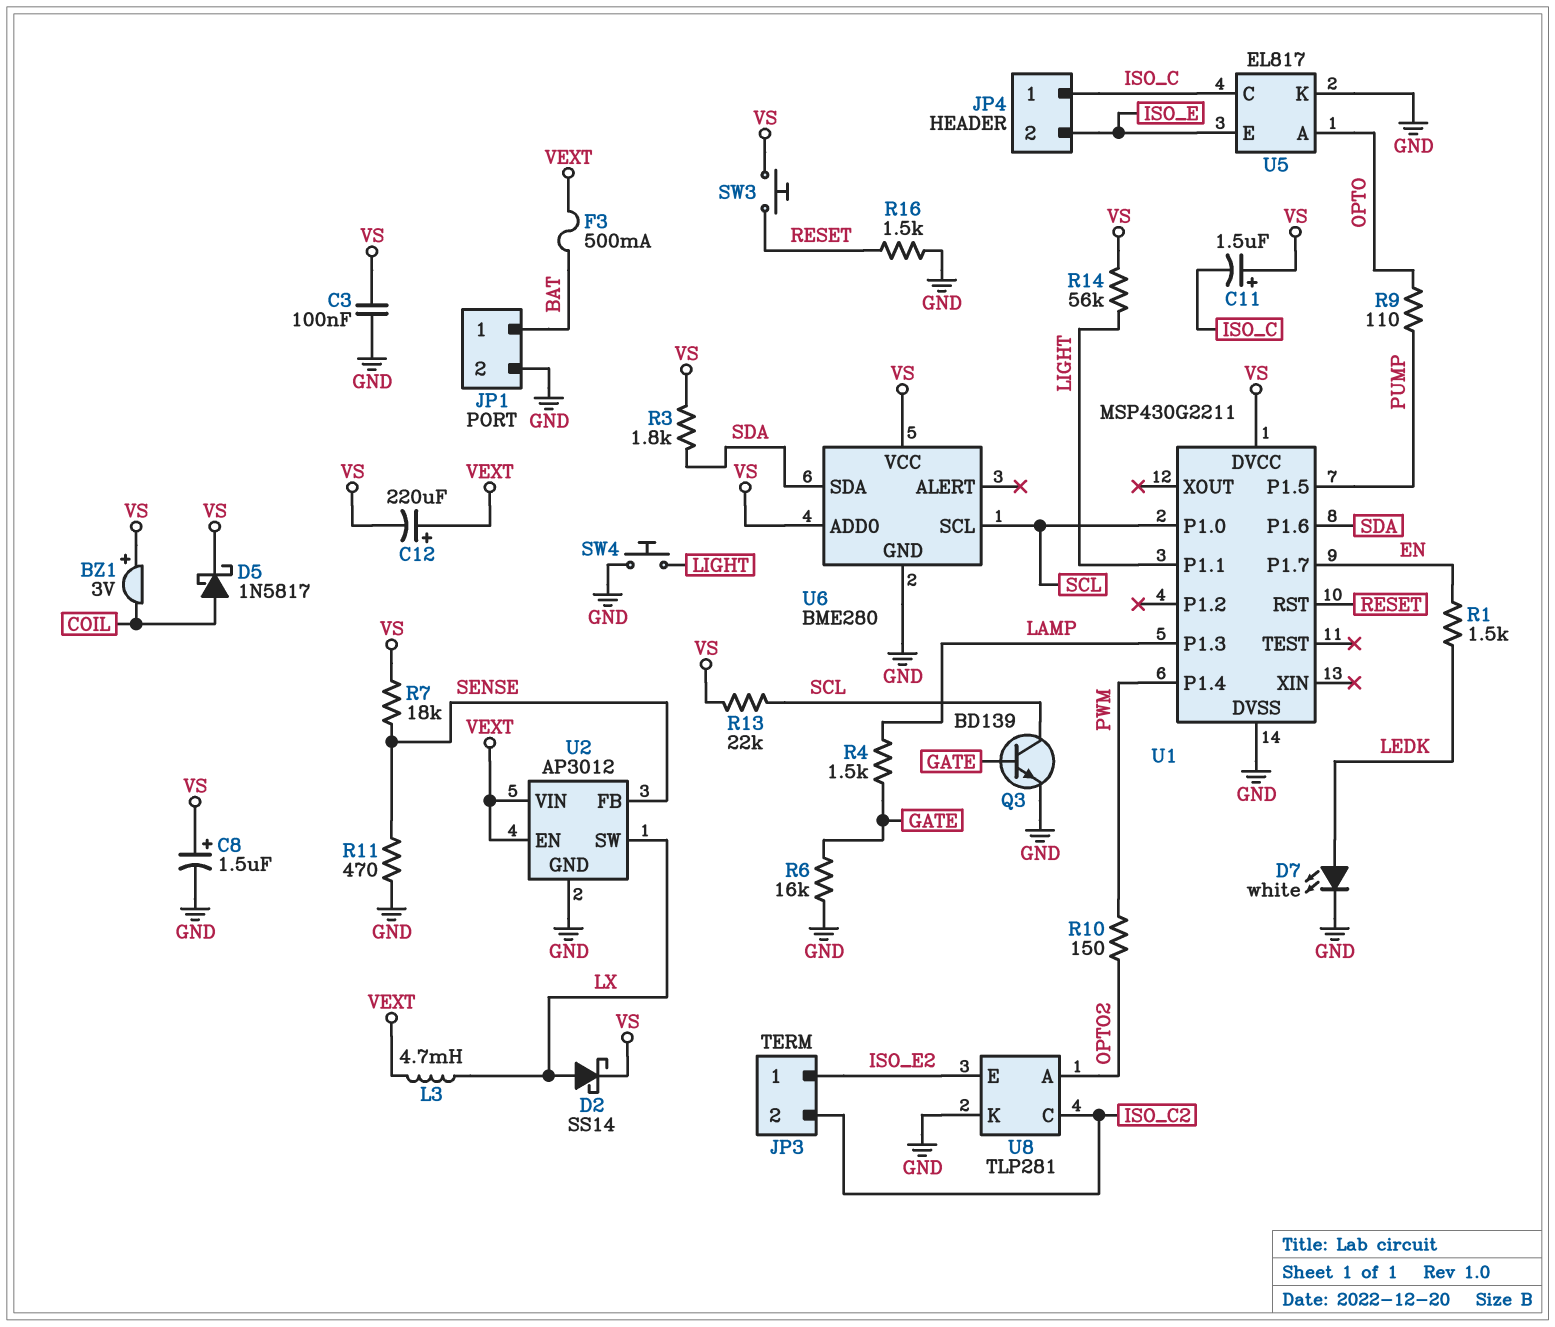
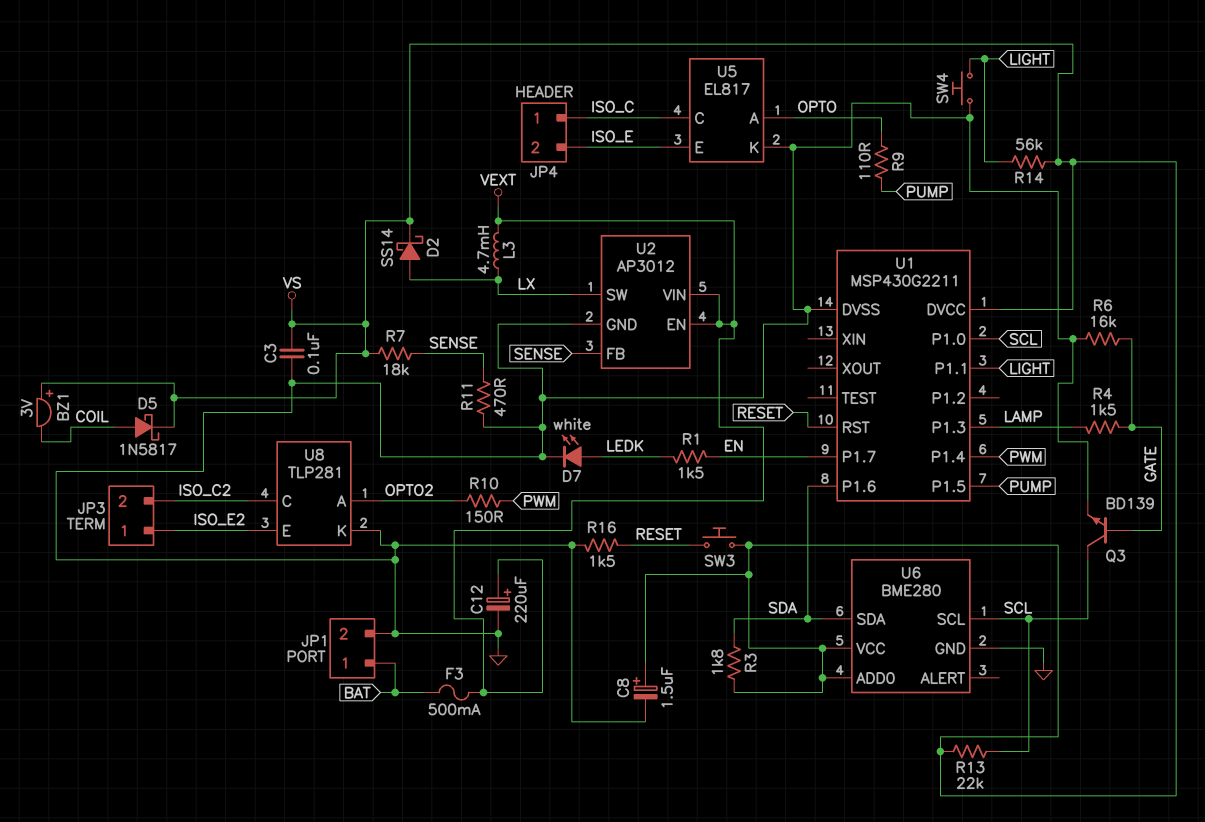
C11: 1.5uF (plus VS, minus ISO_C) -> none
C12: 220uF (plus VEXT, minus VS) -> 220uF (plus VEXT, minus GND)

